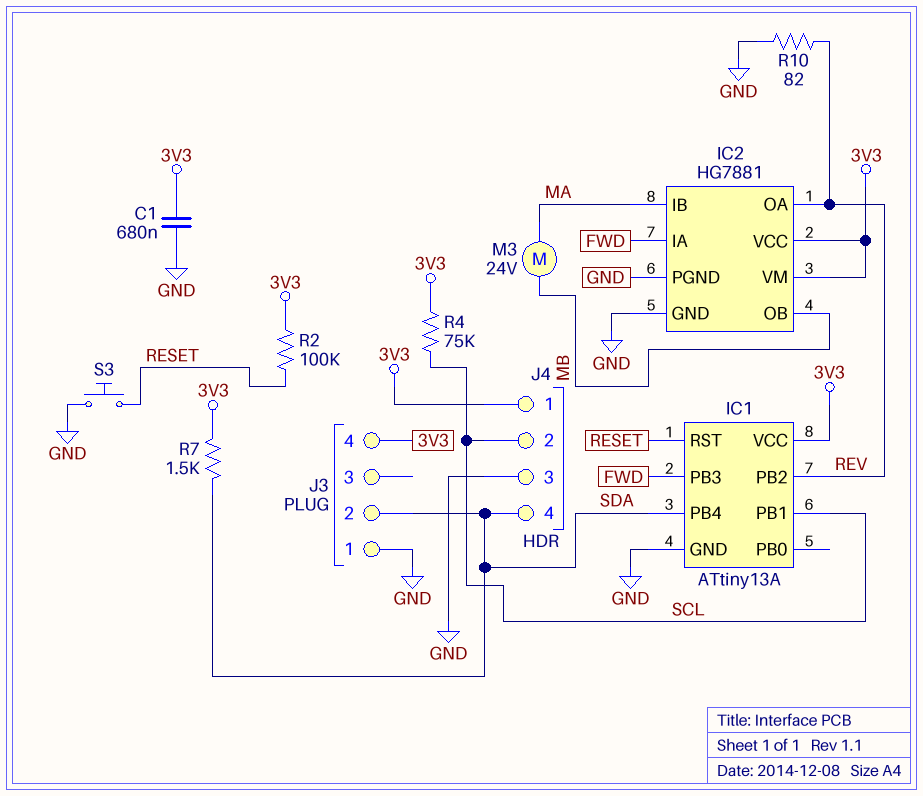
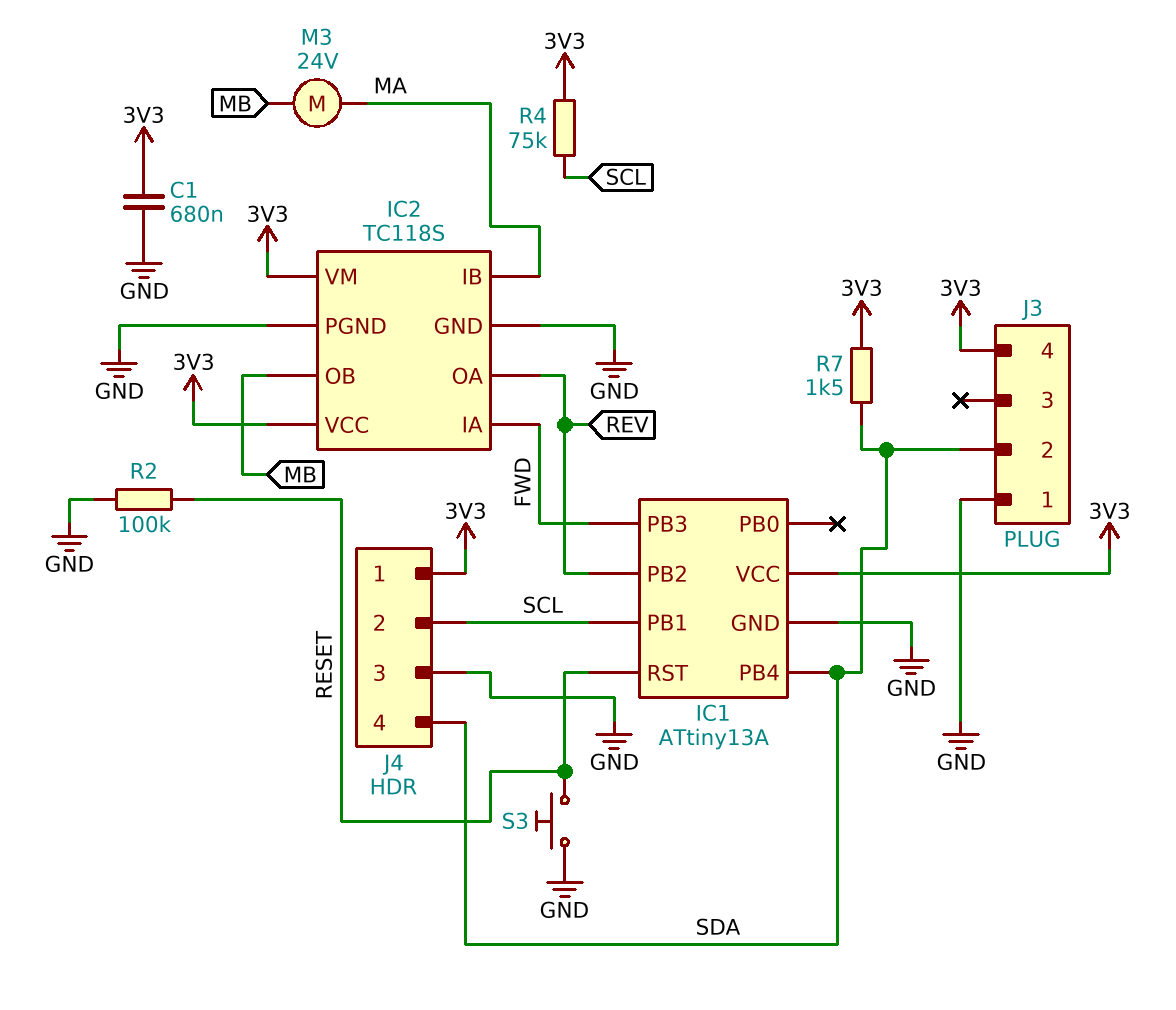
IC2: HG7881 -> TC118S
R2: 100k (3V3, RESET) -> 100k (GND, RESET)
R10: 82 (GND, REV) -> none

